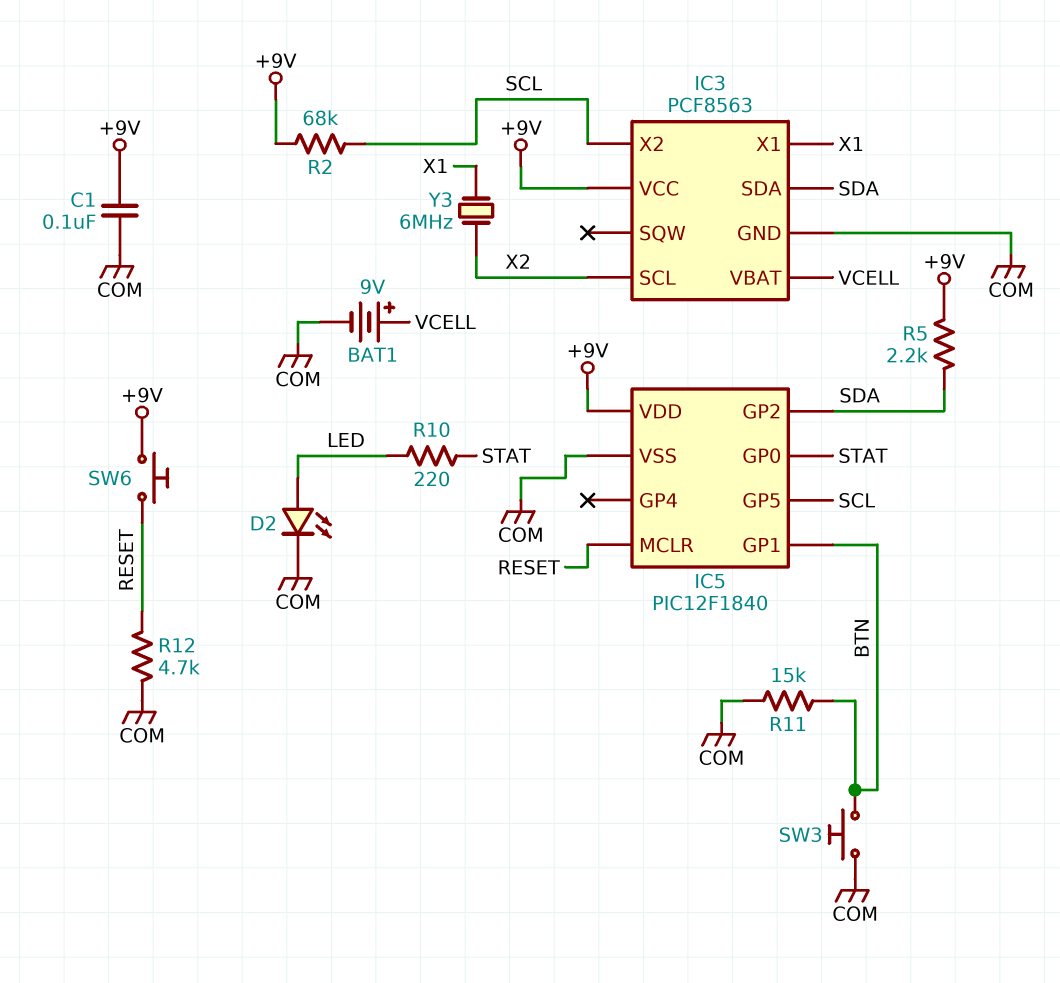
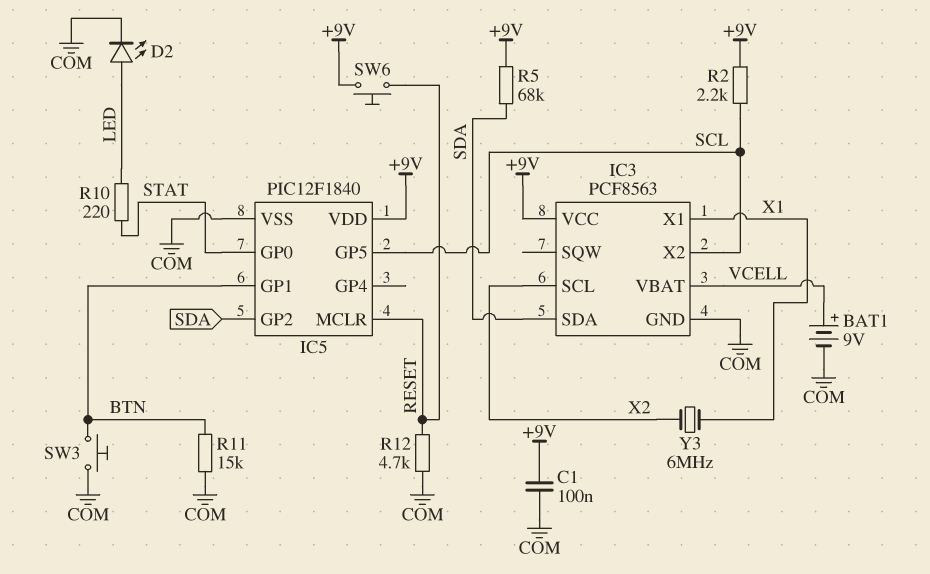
R2: 68k (+9V, SCL) -> 2.2k (+9V, SCL)
R5: 2.2k (+9V, SDA) -> 68k (+9V, SDA)

